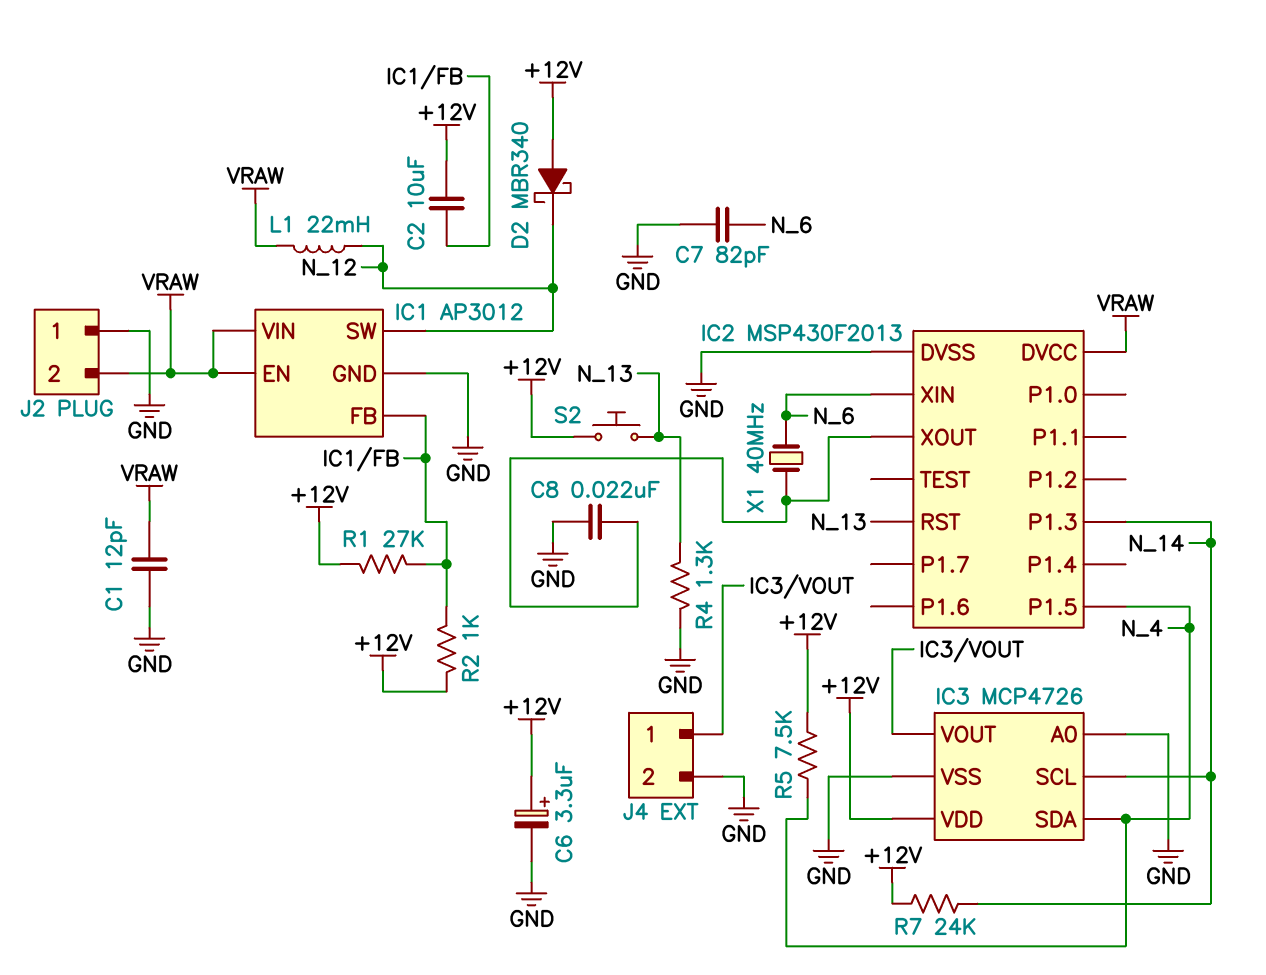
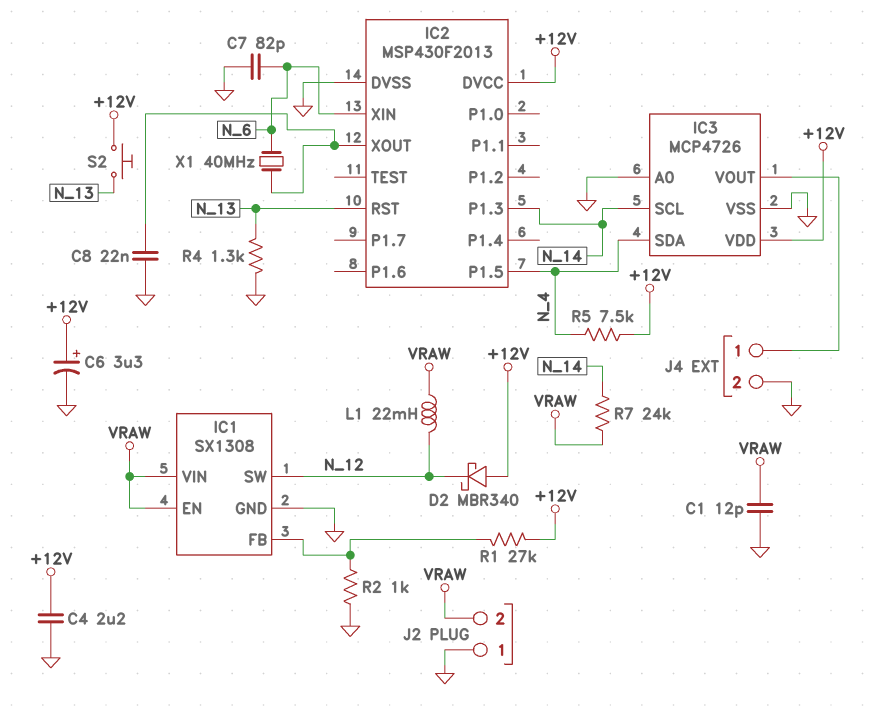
C2: 10uF (+12V, IC1/FB) -> none
C4: none -> 2.2uF (+12V, GND)
IC1: AP3012 -> SX1308
IC2 pin DVCC: VRAW -> +12V
R2: 1k (+12V, IC1/FB) -> 1k (GND, IC1/FB)
R7: 24k (+12V, N_14) -> 24k (N_14, VRAW)

